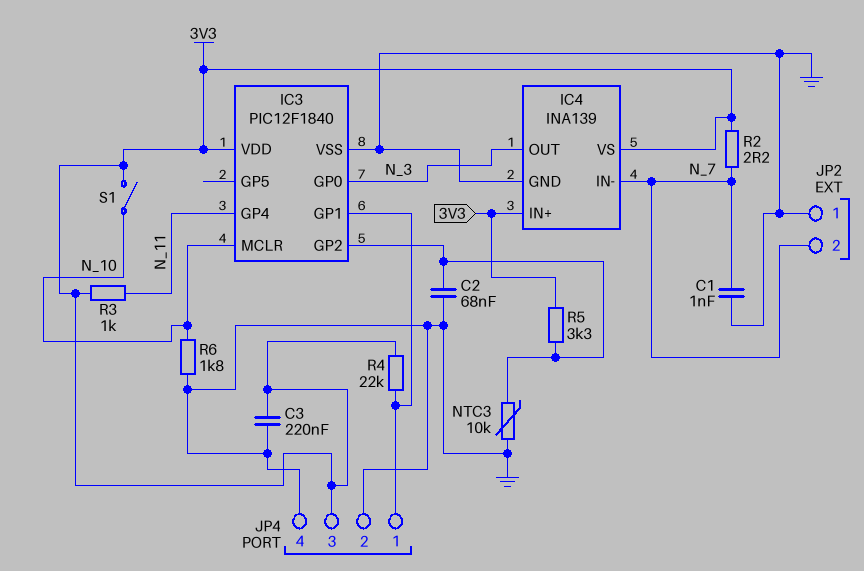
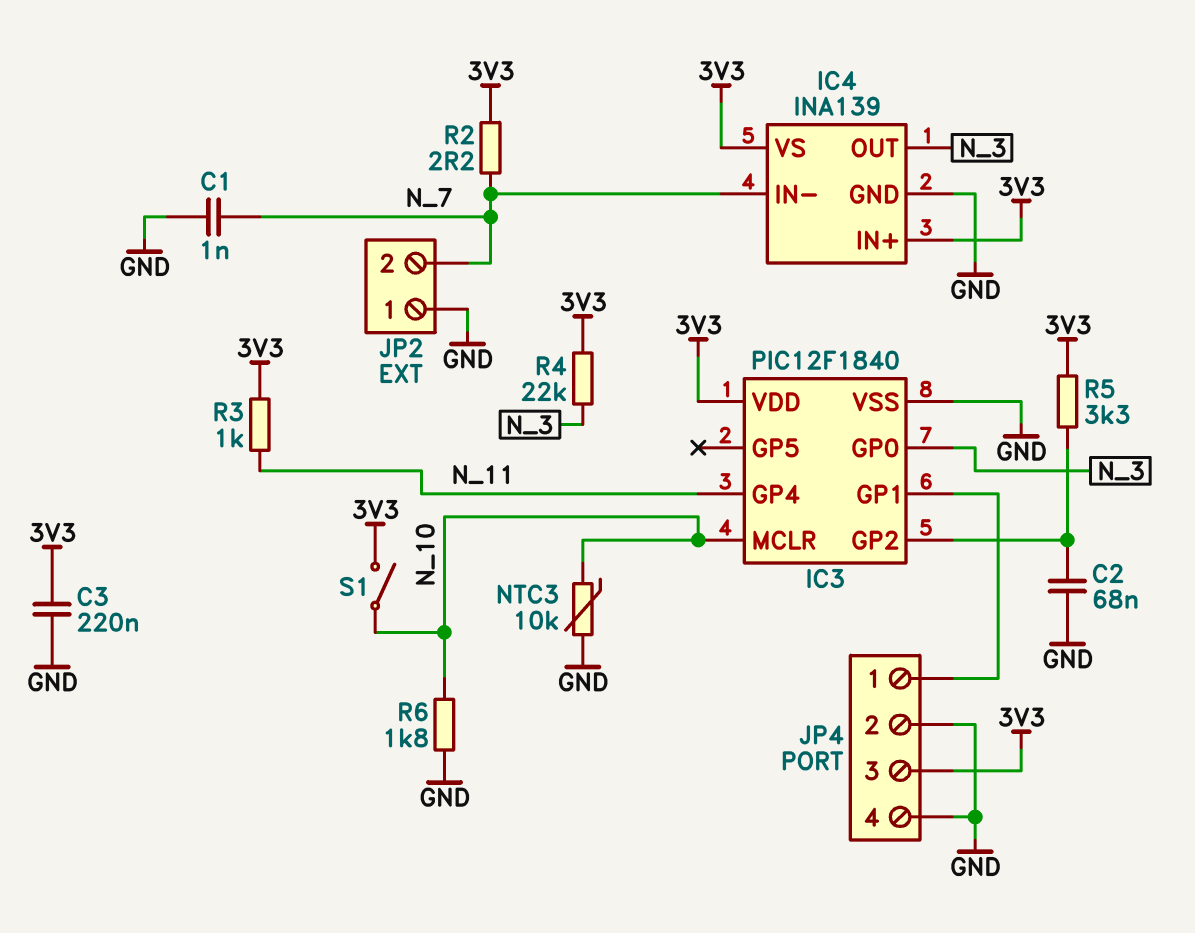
NTC3: 10k (GND, IC3/GP2) -> 10k (GND, N_10)
R4: 22k (3V3, IC3/GP1) -> 22k (3V3, N_3)

